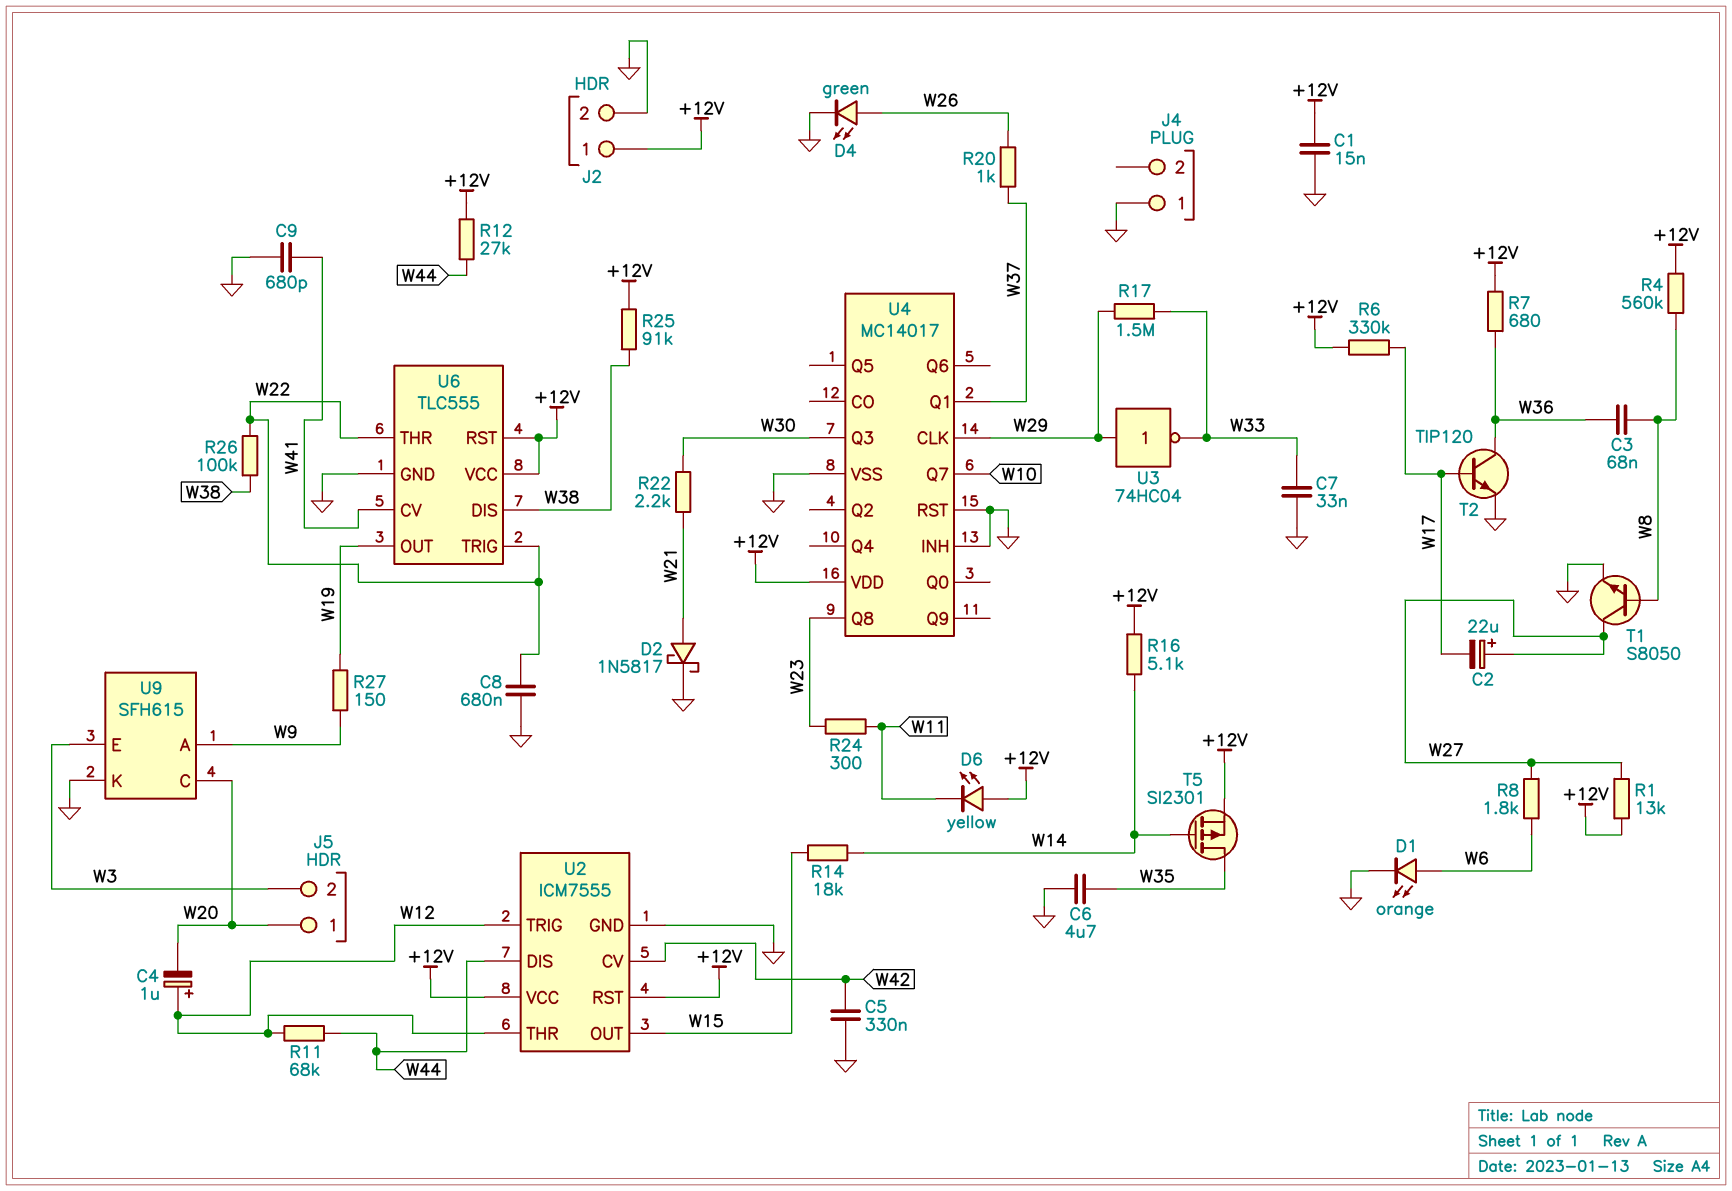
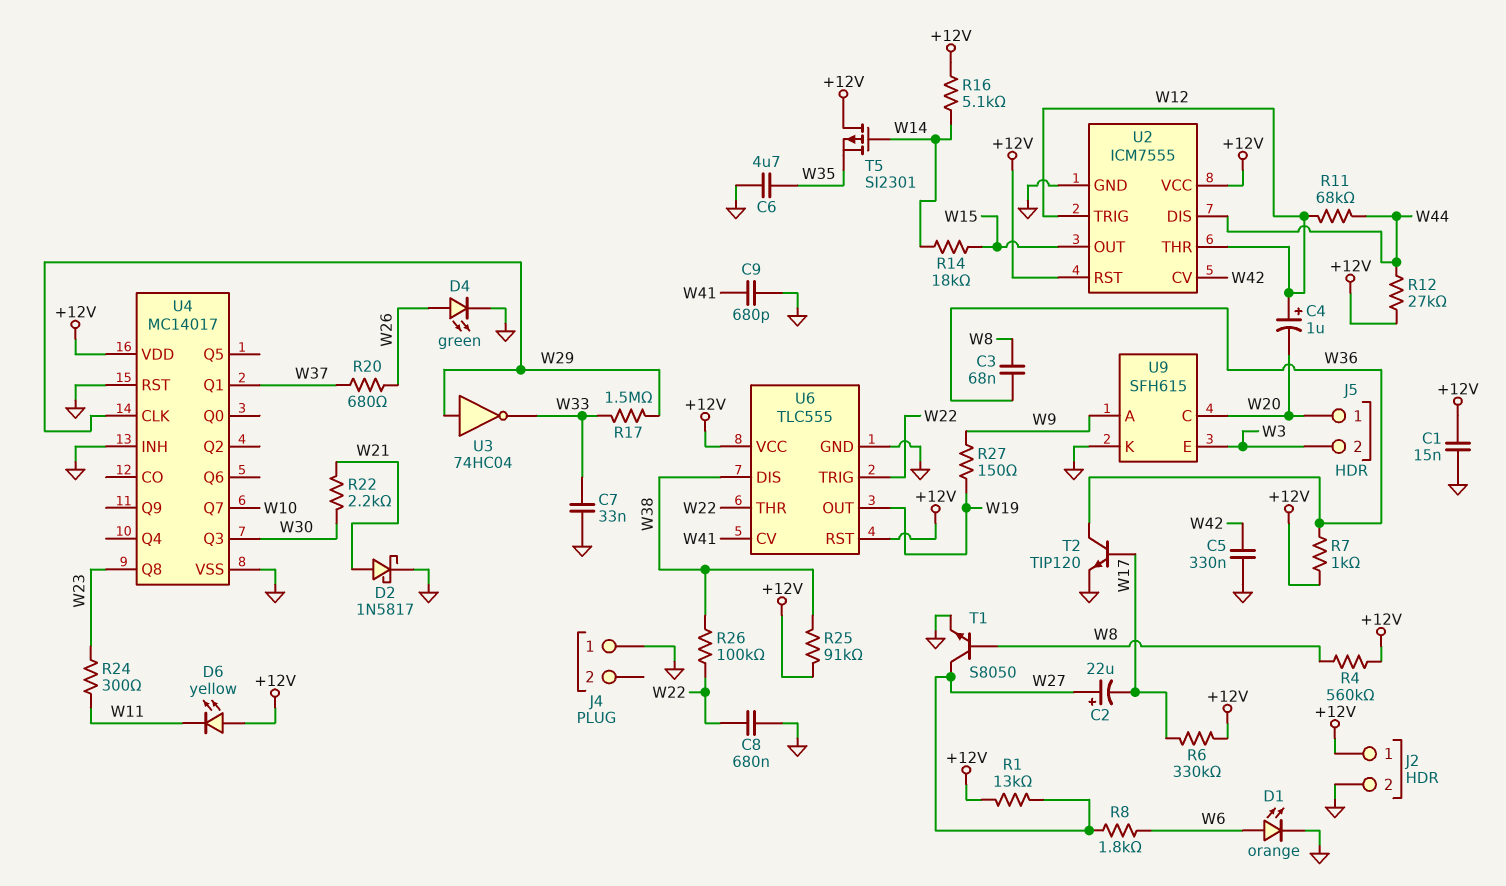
R7: 680 (+12V, W36) -> 1k (+12V, W36)
R20: 1k (W26, W37) -> 680 (W26, W37)
T5: PMOS SI2301 (G W14, D W35, S +12V) -> PMOS SI2301 (G W14, D +12V, S W35)

